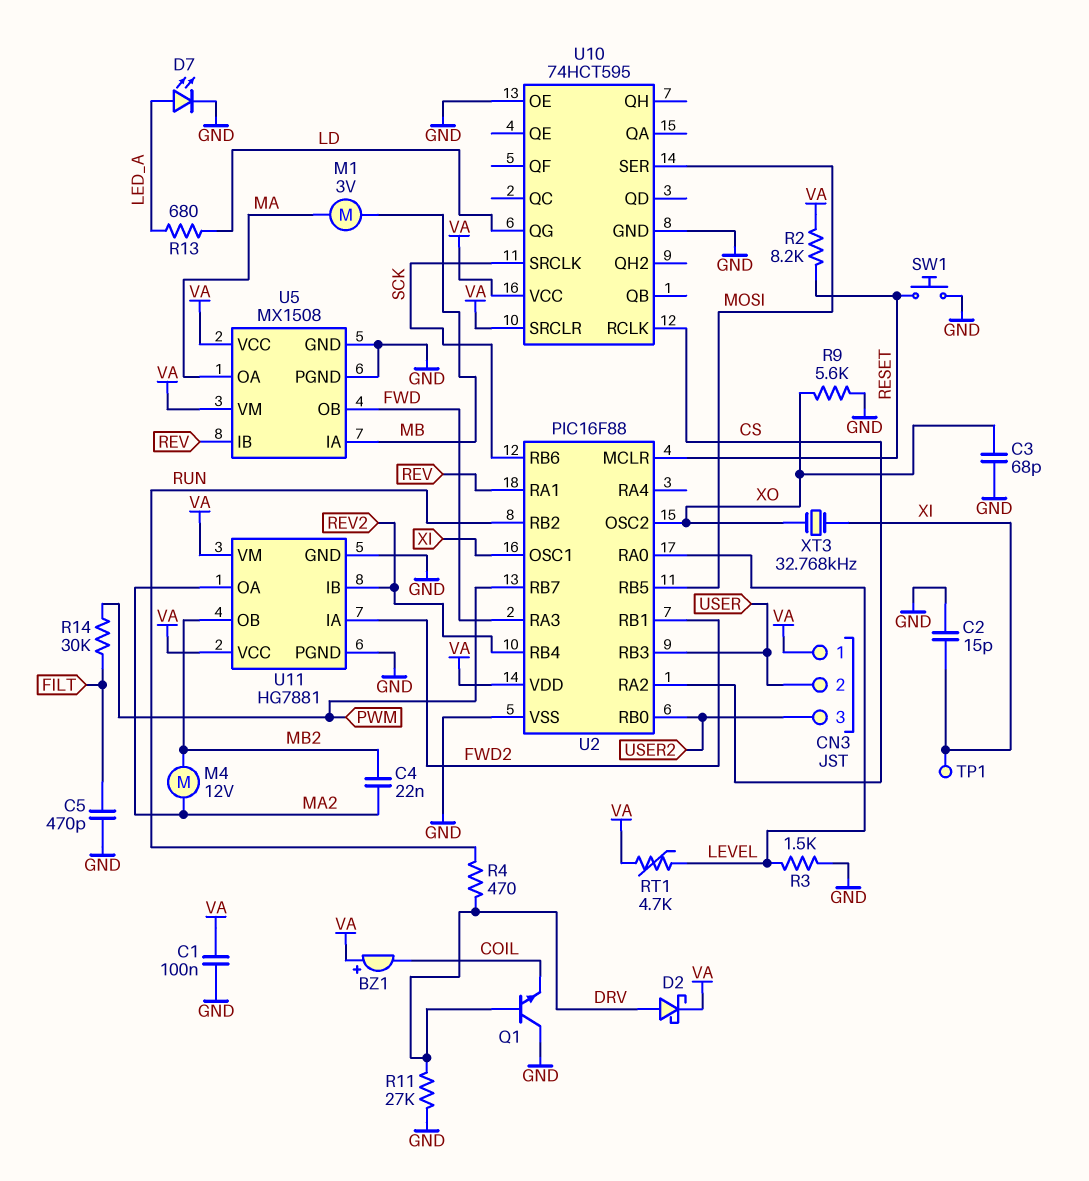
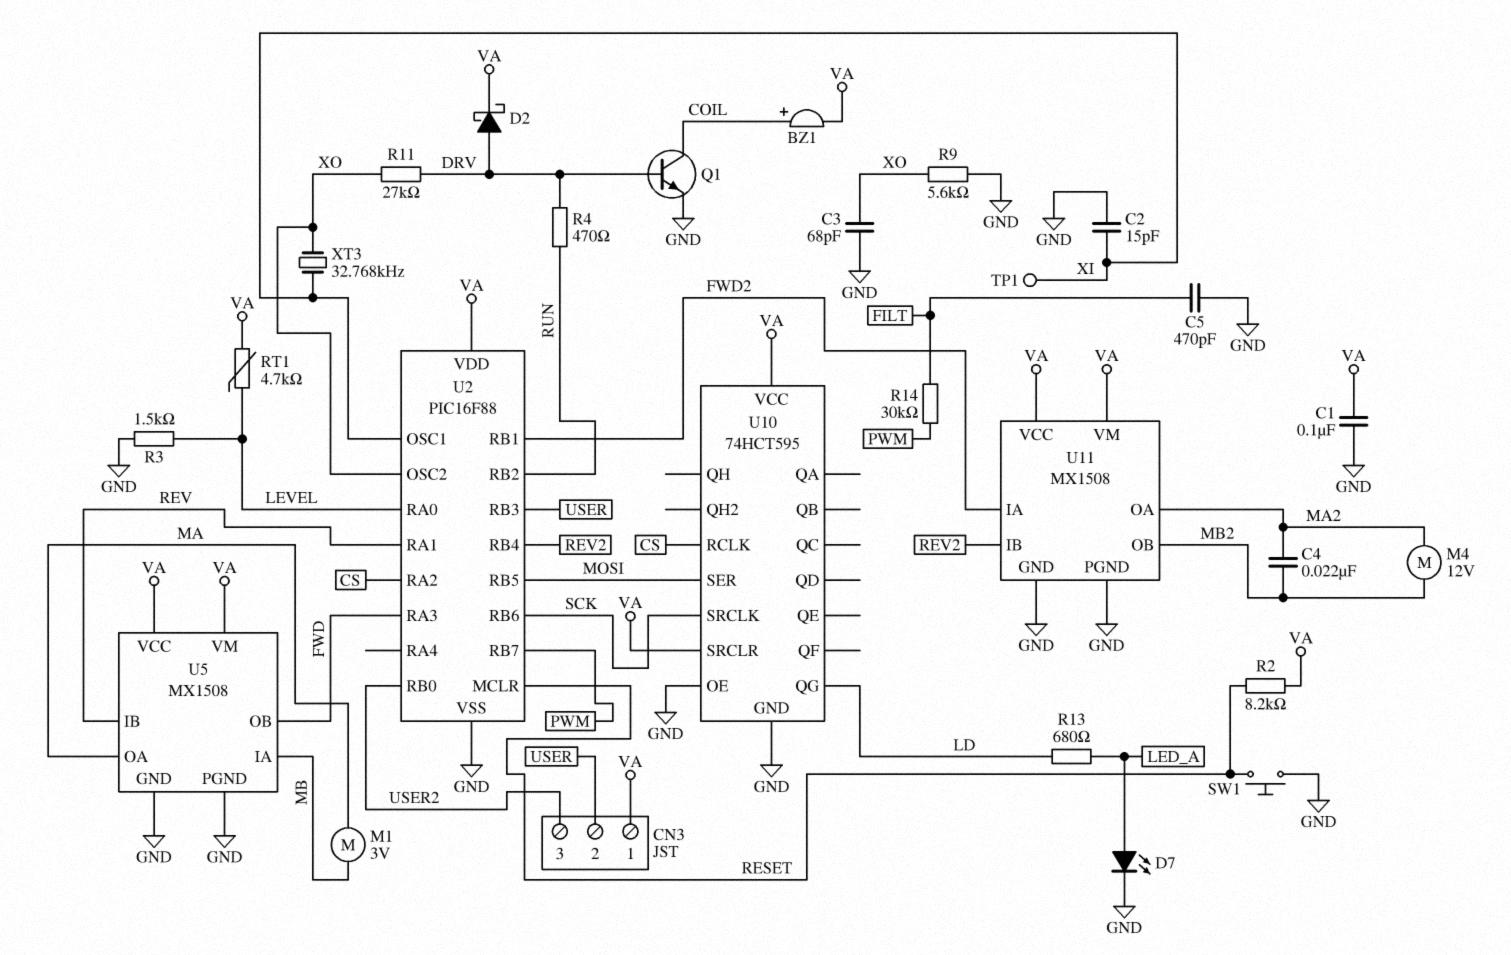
BZ1: buzzer (plus VA, minus COIL) -> buzzer (plus COIL, minus VA)
Q1: NPN (B DRV, C GND, E COIL) -> NPN (B DRV, C COIL, E GND)
R11: 27k (DRV, GND) -> 27k (DRV, XO)
U11: HG7881 -> MX1508

